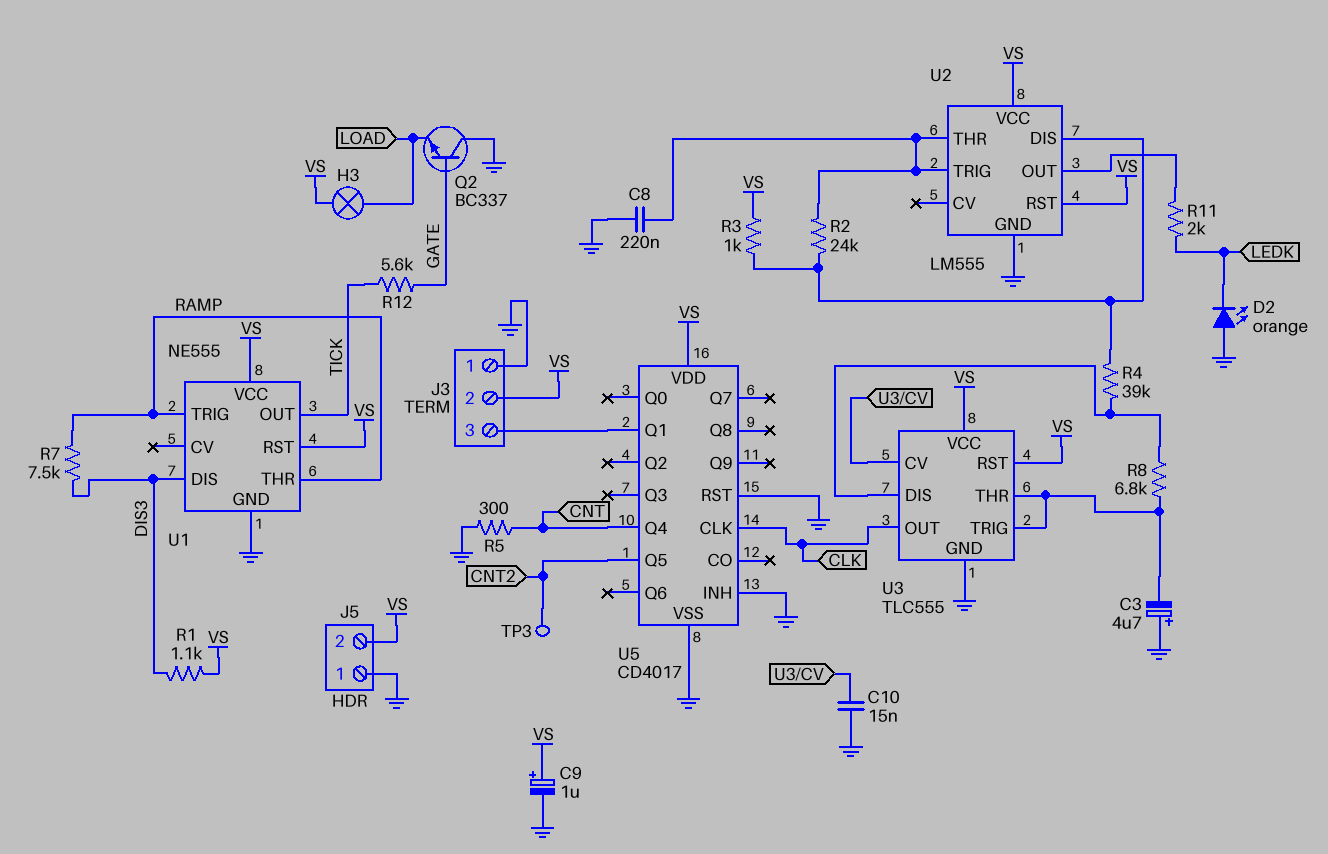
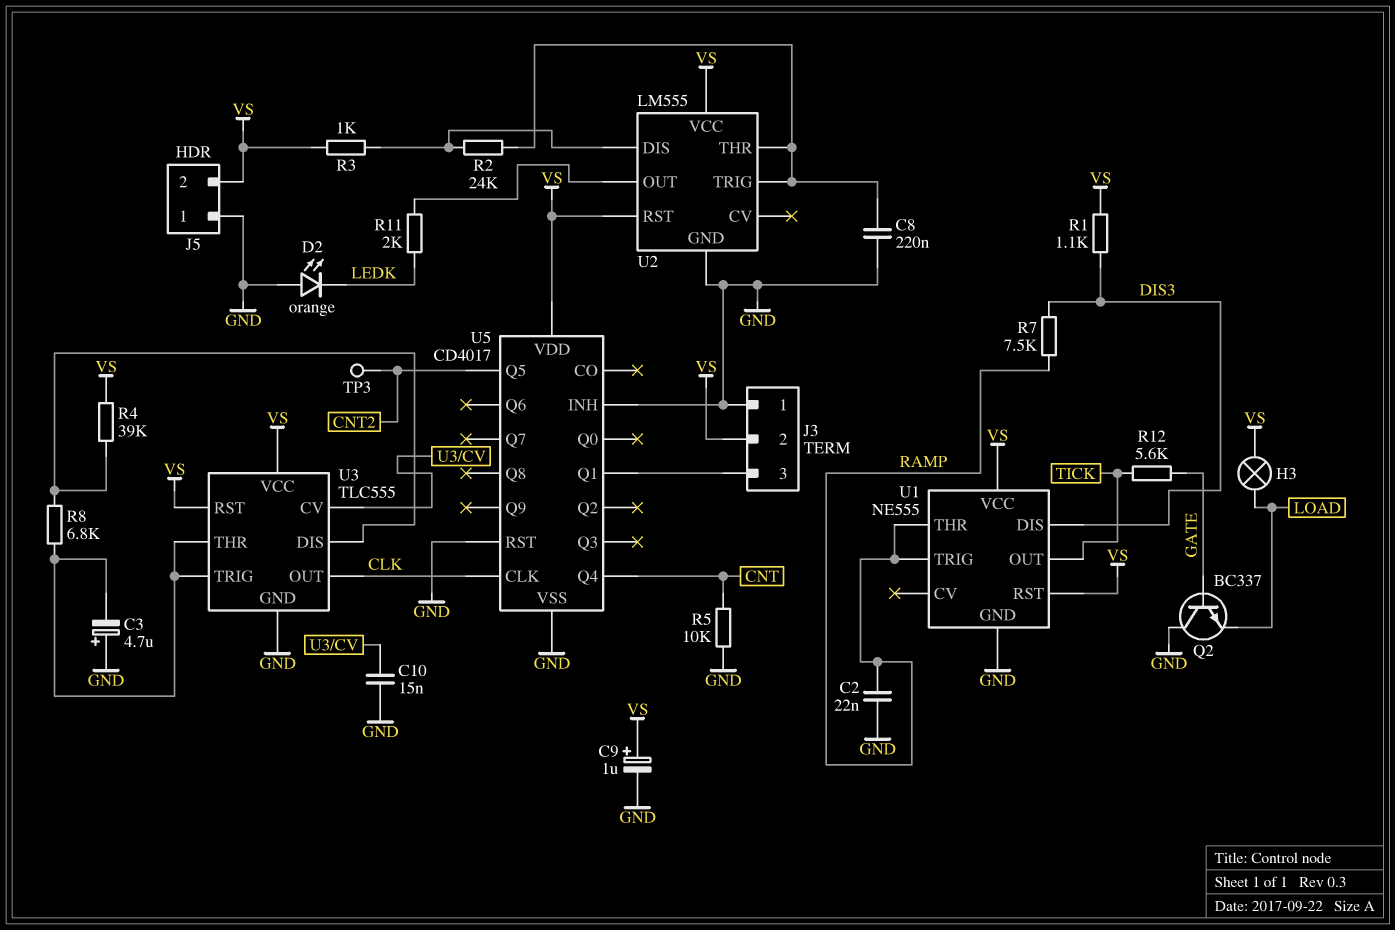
C2: none -> 22nF (GND, RAMP)
R4: 39k (U2/DIS, U3/DIS) -> 39k (U3/DIS, VS)
R5: 300 (CNT, GND) -> 10k (CNT, GND)

